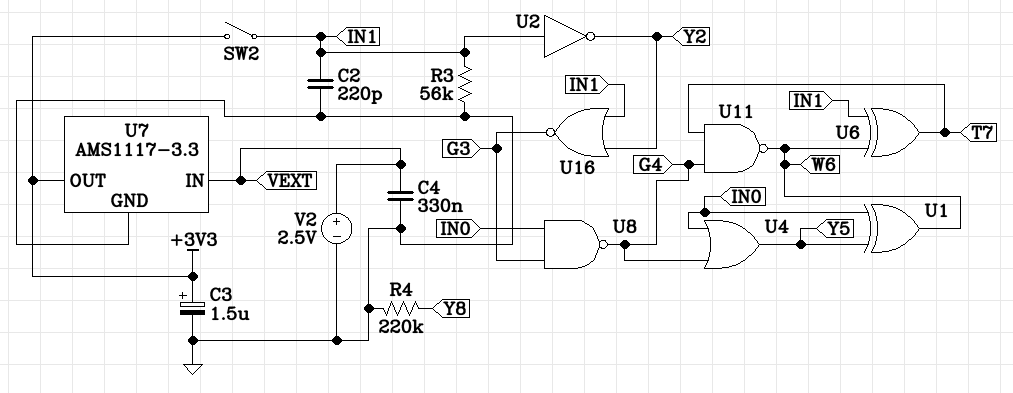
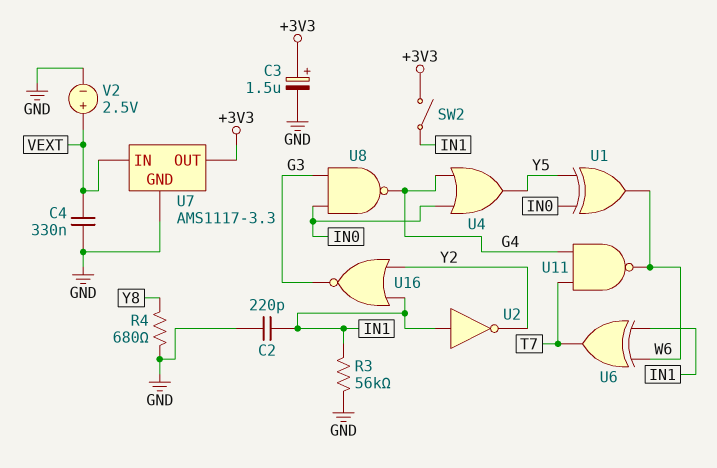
R4: 220k (GND, Y8) -> 680 (GND, Y8)

